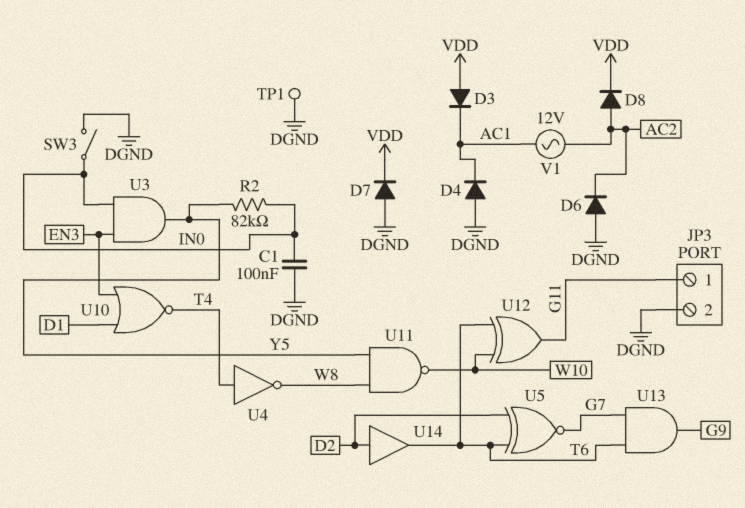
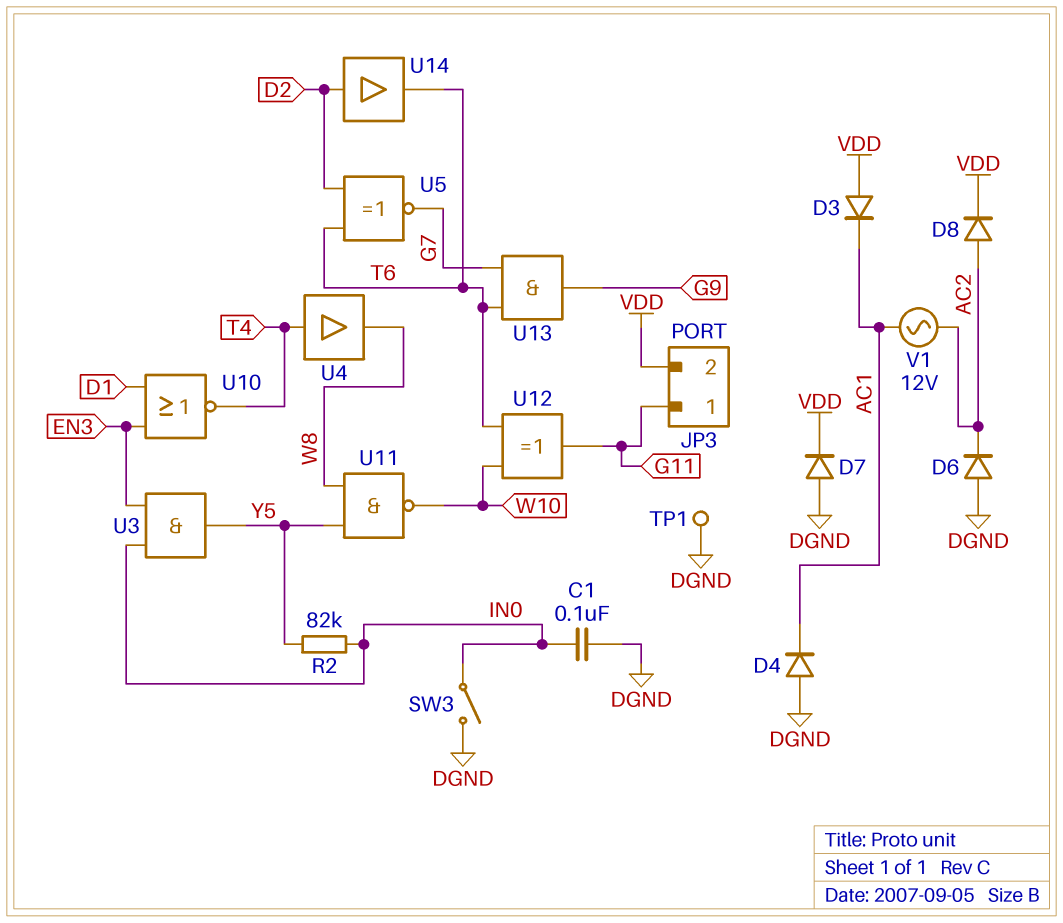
JP3 pin 2: DGND -> VDD
U4: NOT (in T4, out W8) -> buffer (in T4, out W8)

